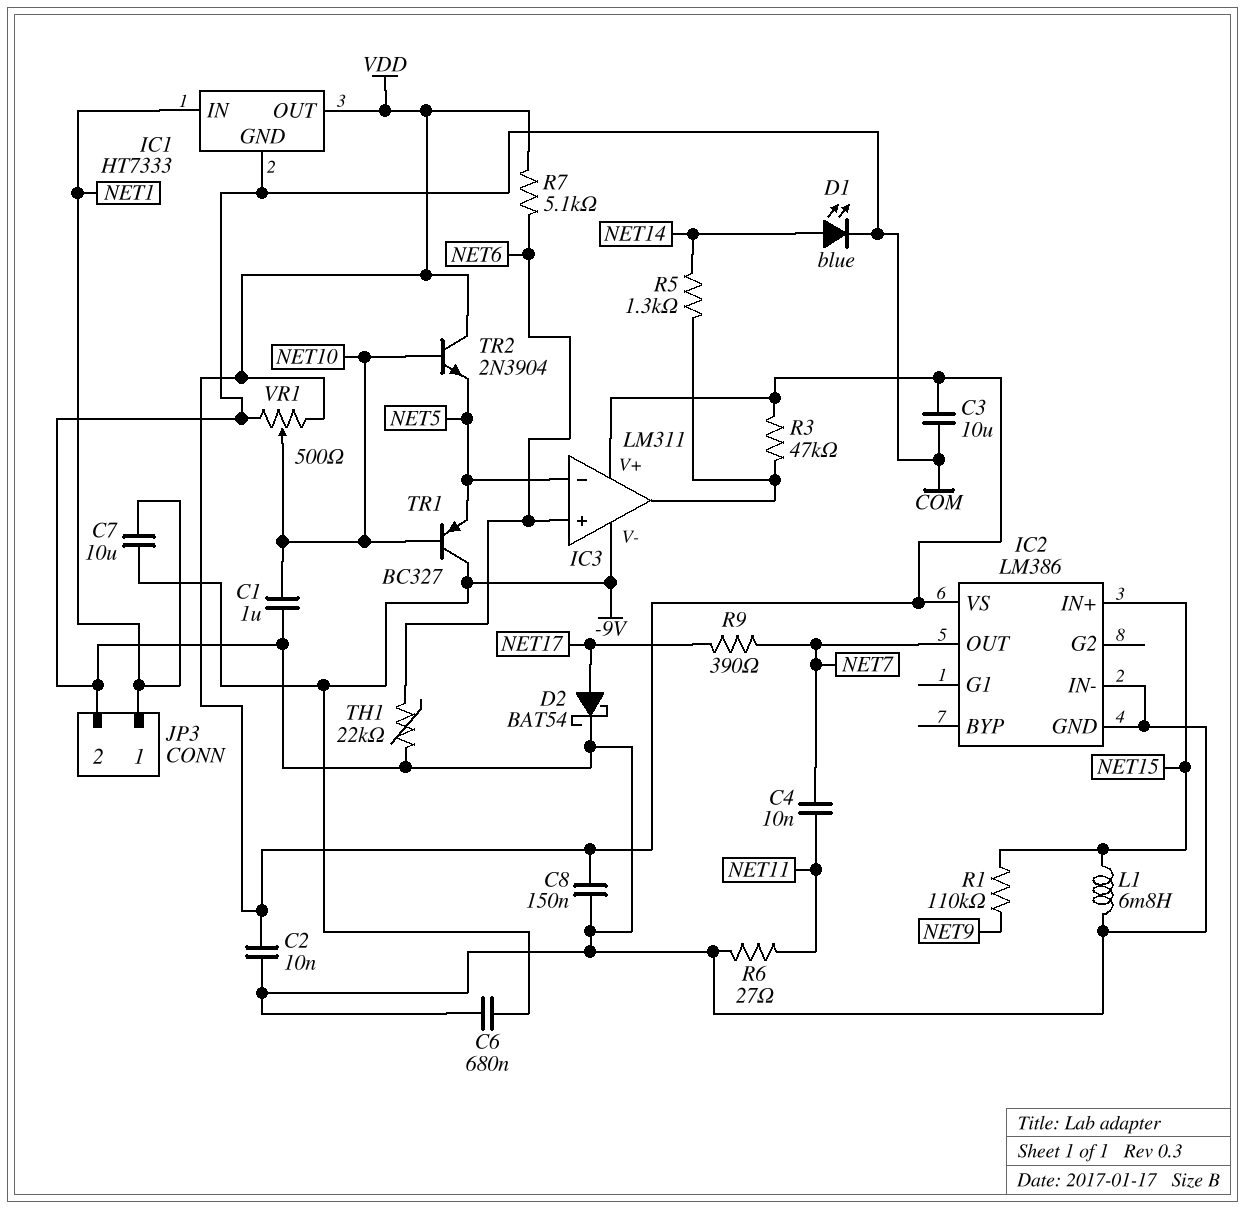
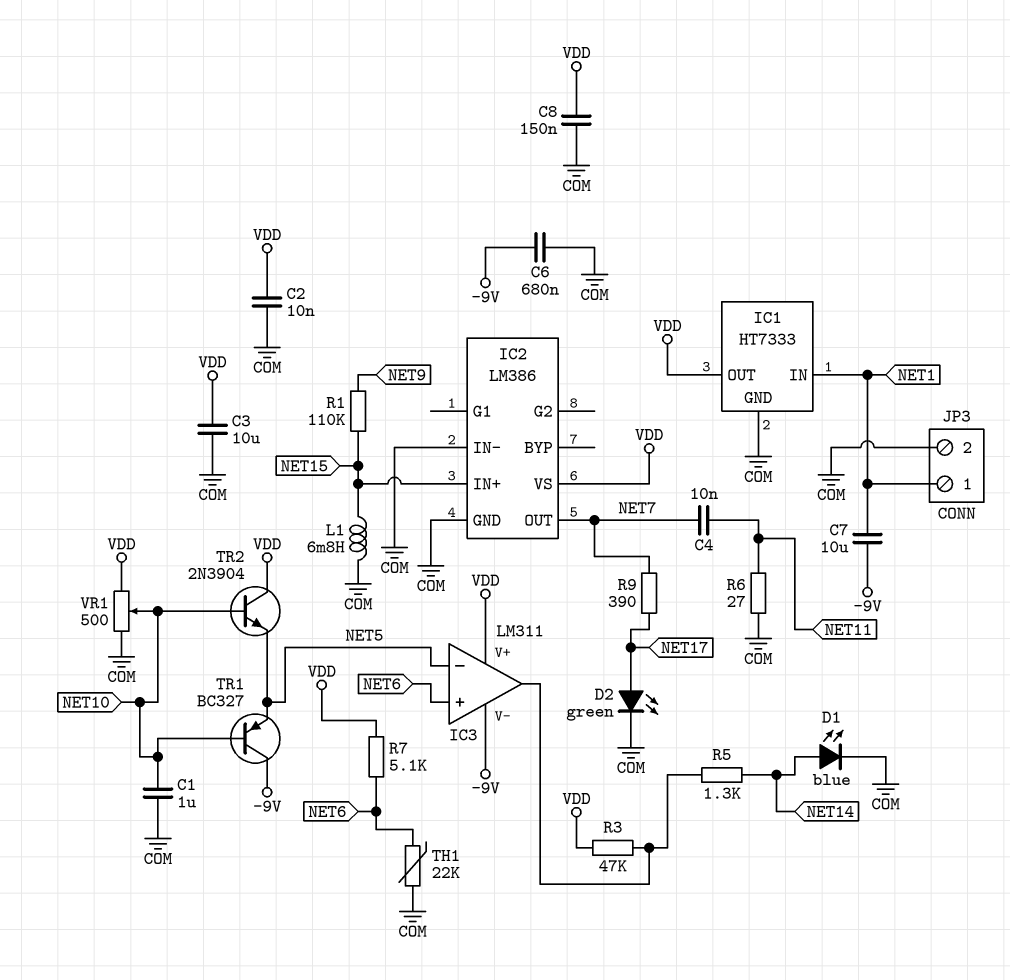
D2: schottky BAT54 (A NET17, K COM) -> LED green (A NET17, K COM)

